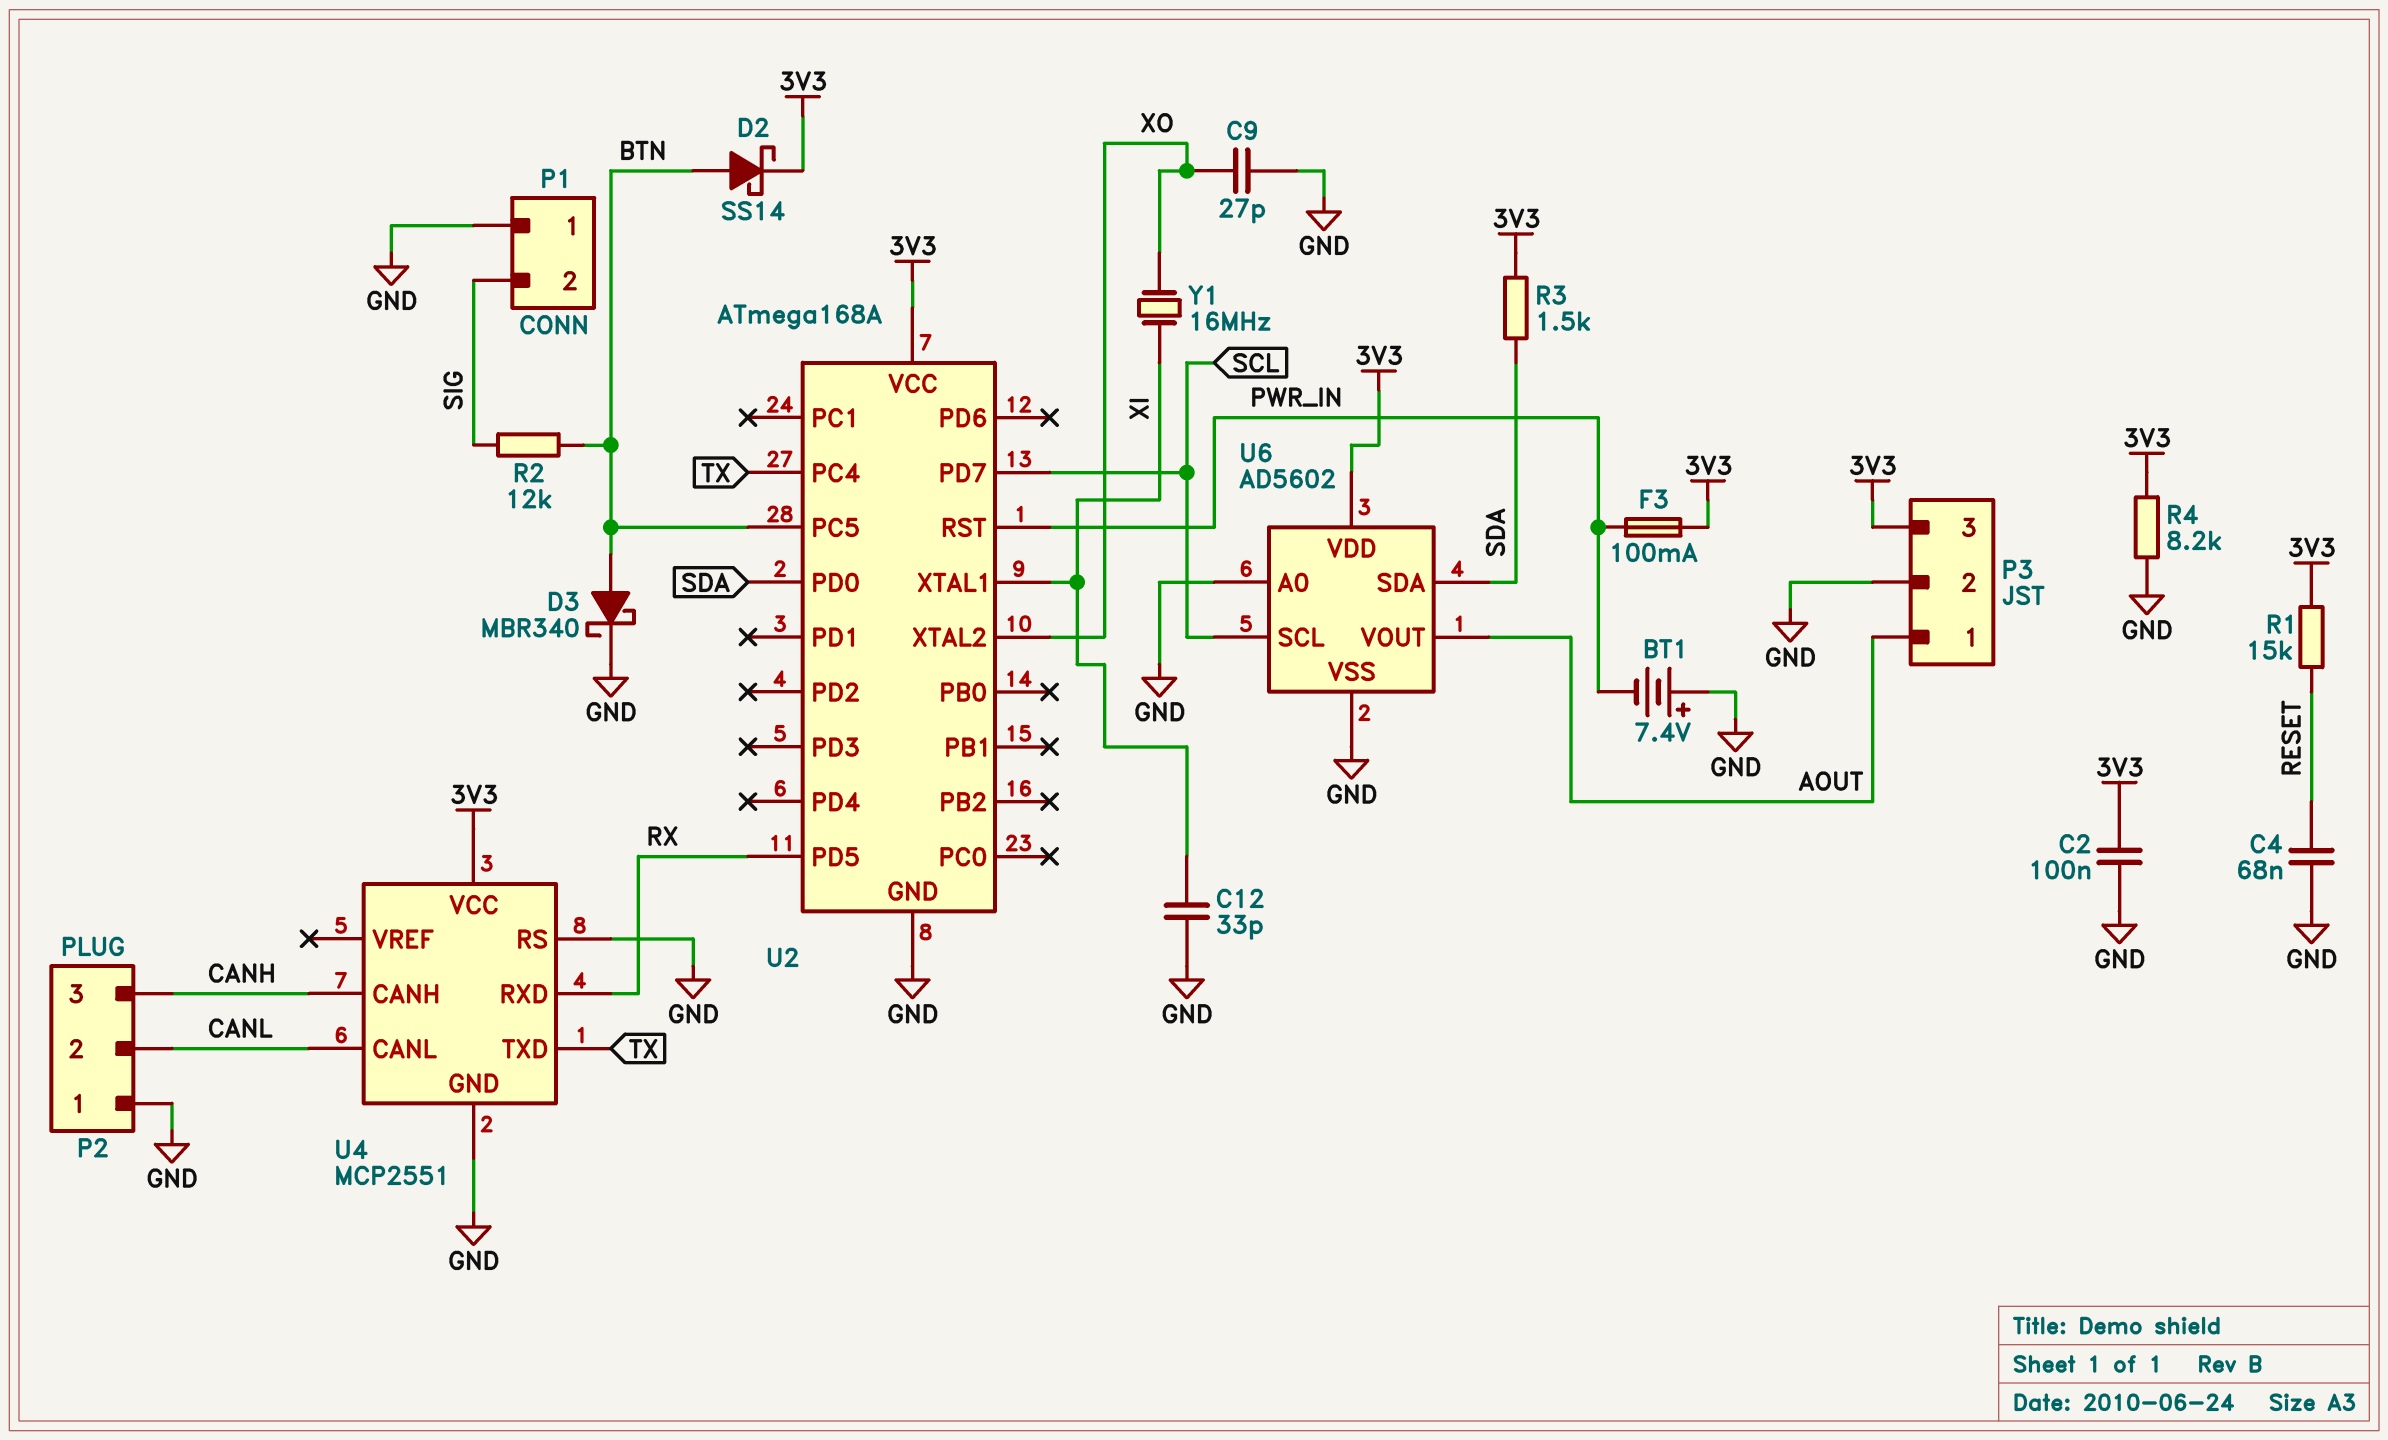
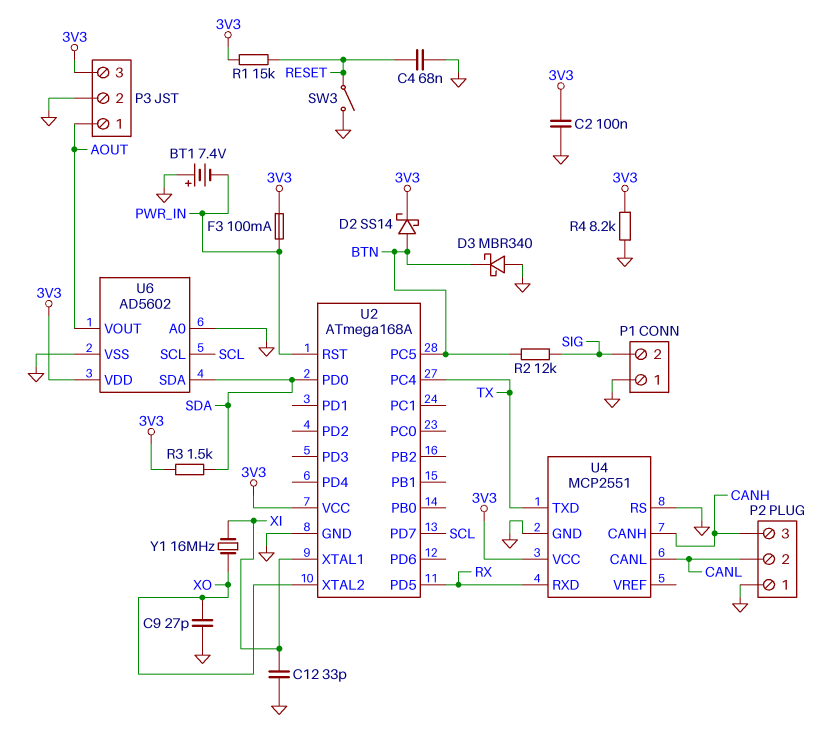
D3: schottky MBR340 (A BTN, K GND) -> schottky MBR340 (A GND, K BTN)
SW3: none -> switch (GND, RESET)

